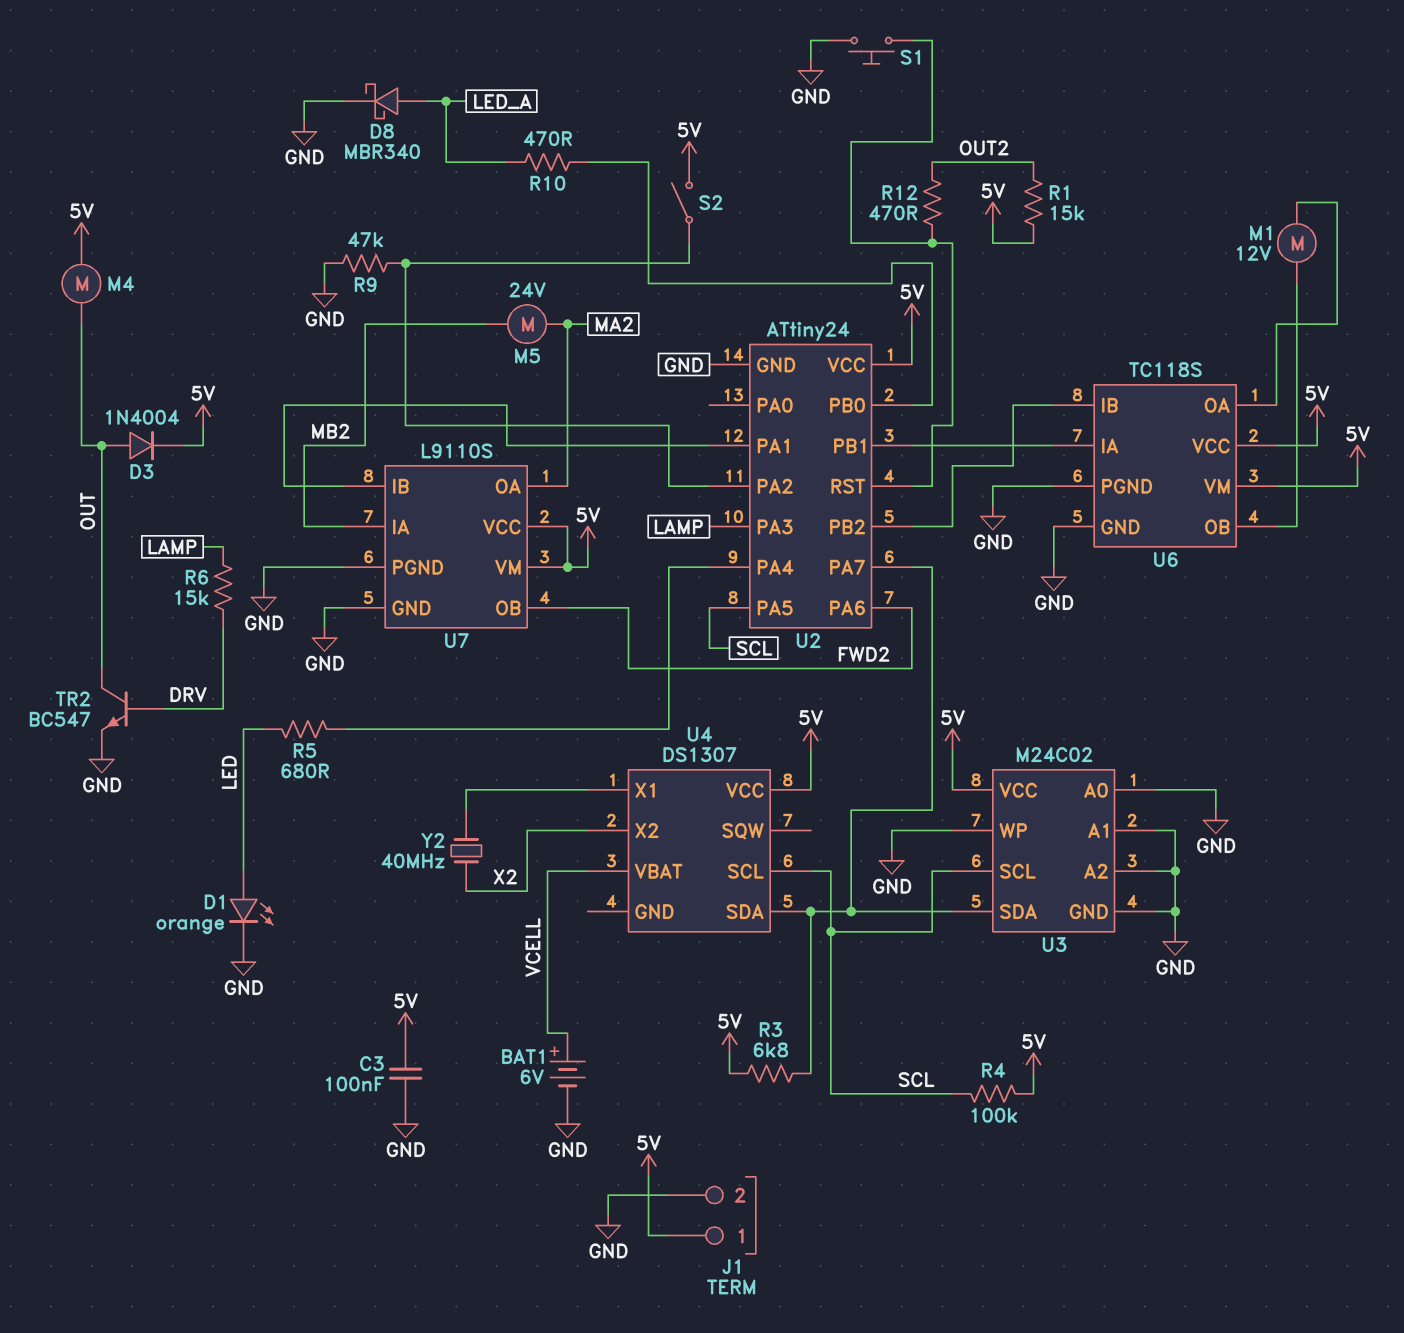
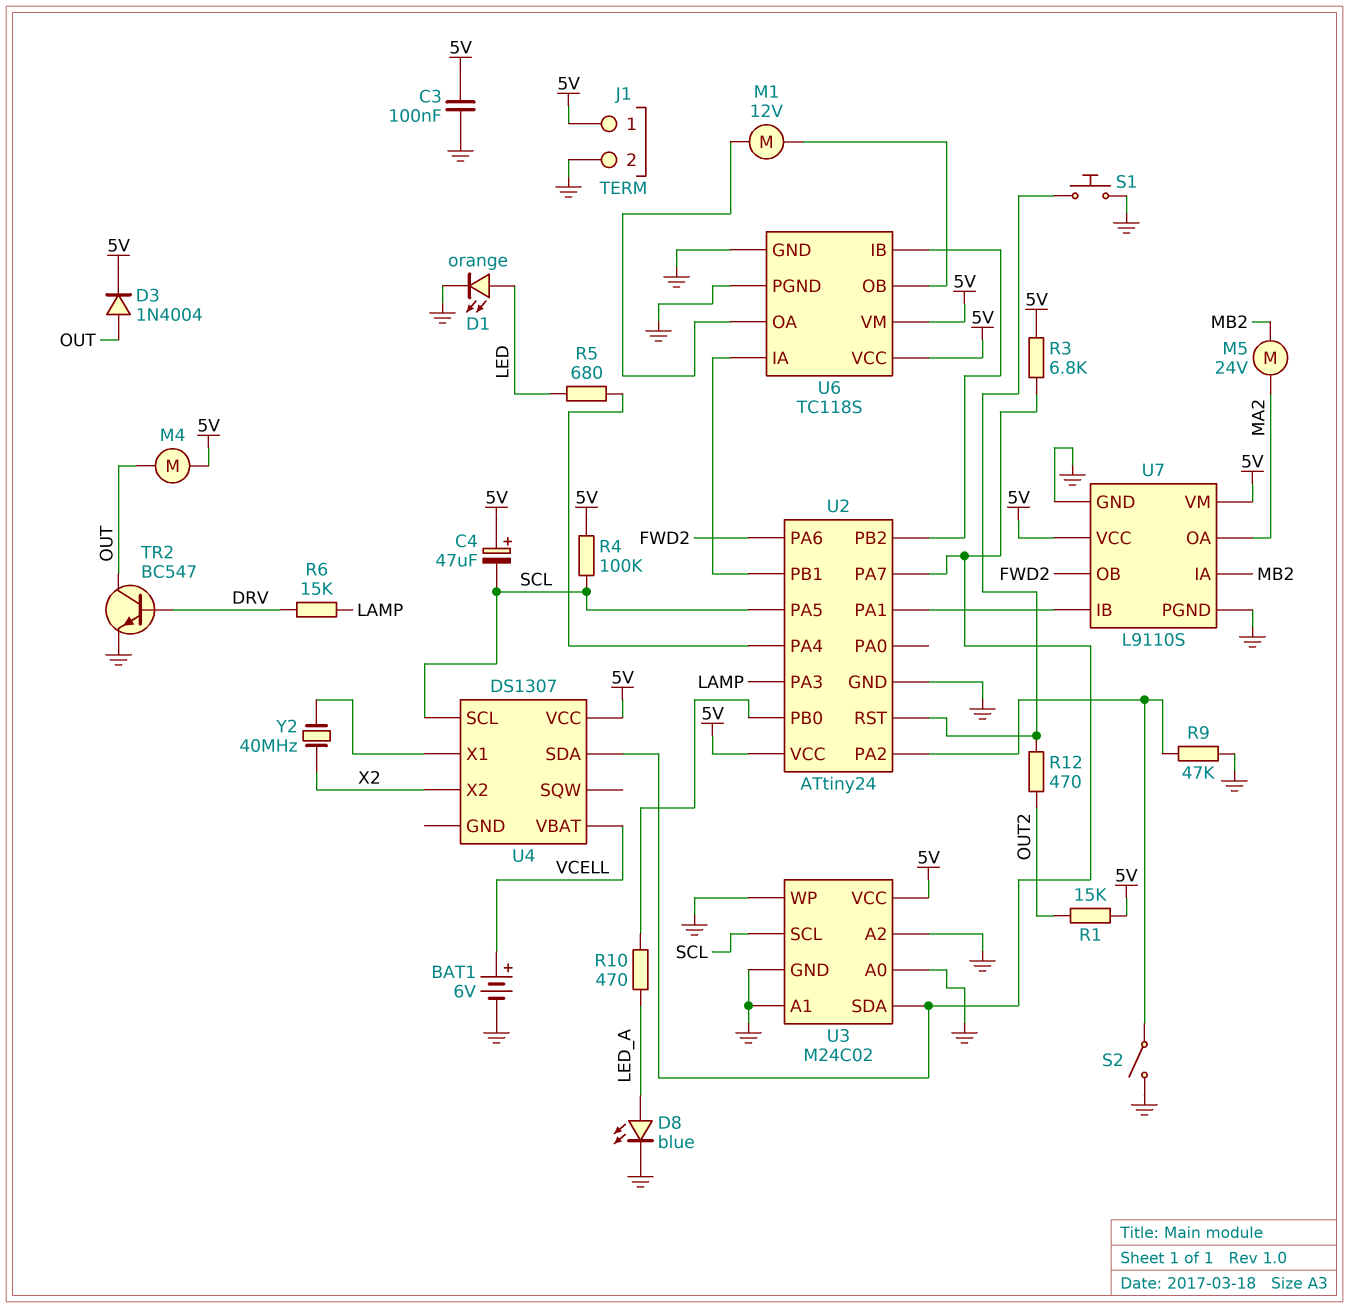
C4: none -> 47uF (plus 5V, minus SCL)
D8: schottky MBR340 (A LED_A, K GND) -> LED blue (A LED_A, K GND)
S2: switch (5V, U2/PA2) -> switch (GND, U2/PA2)

